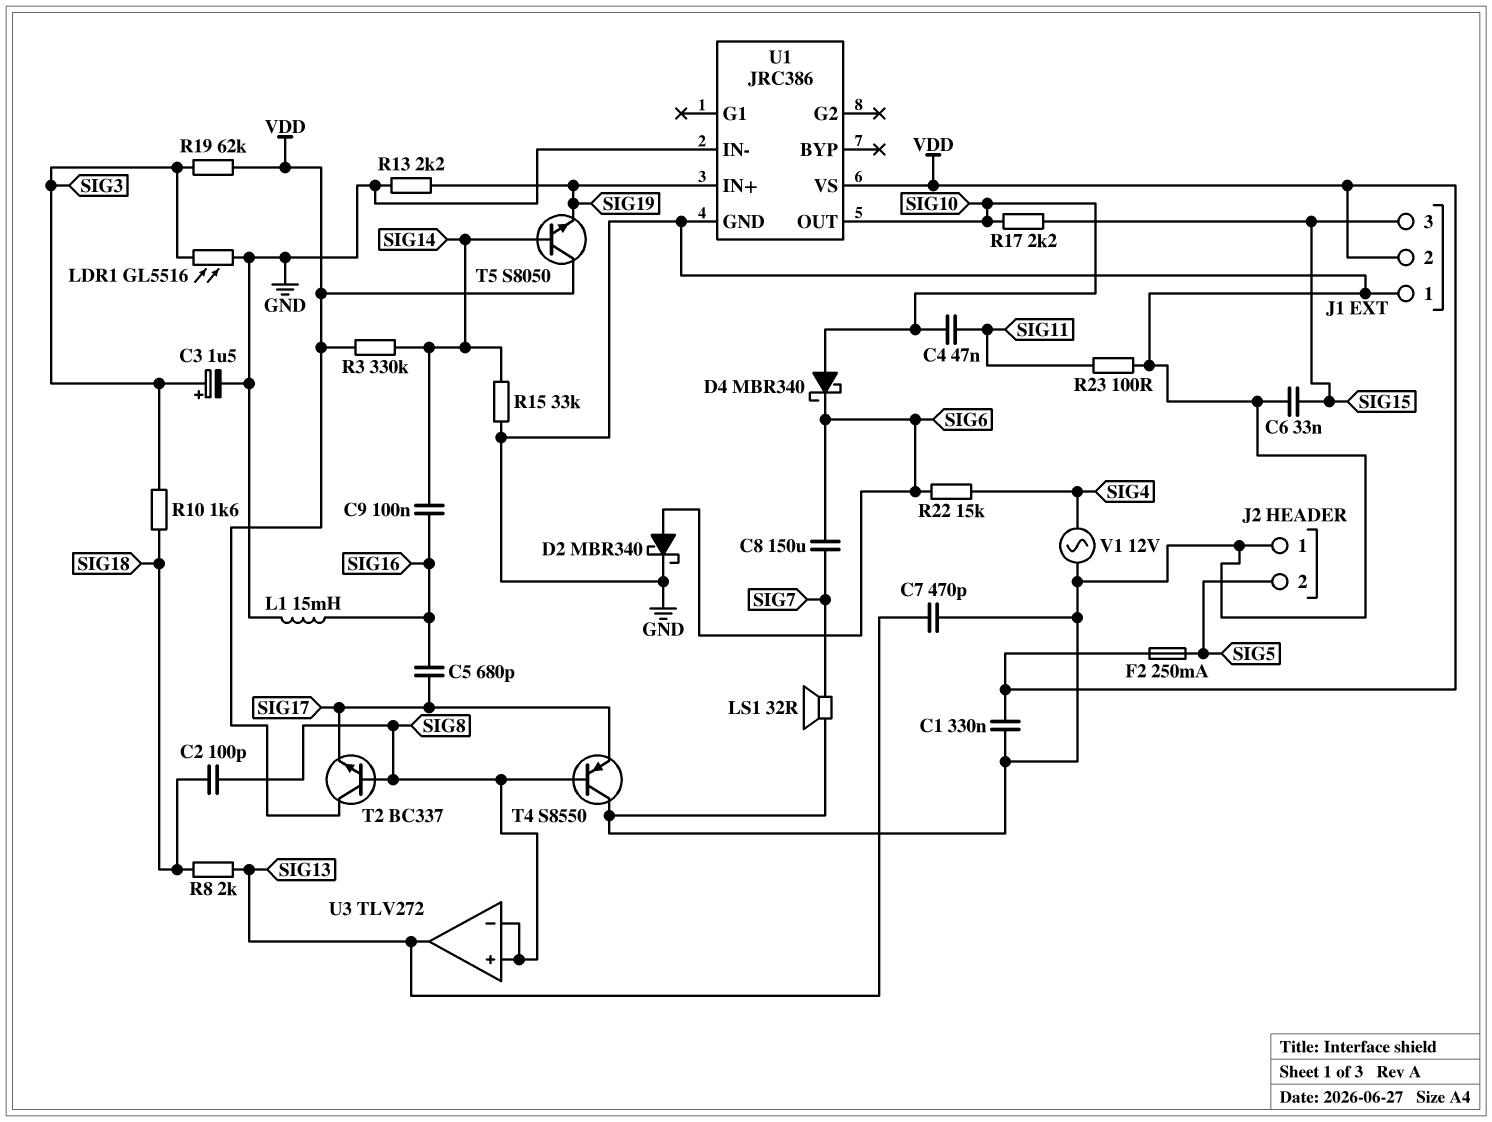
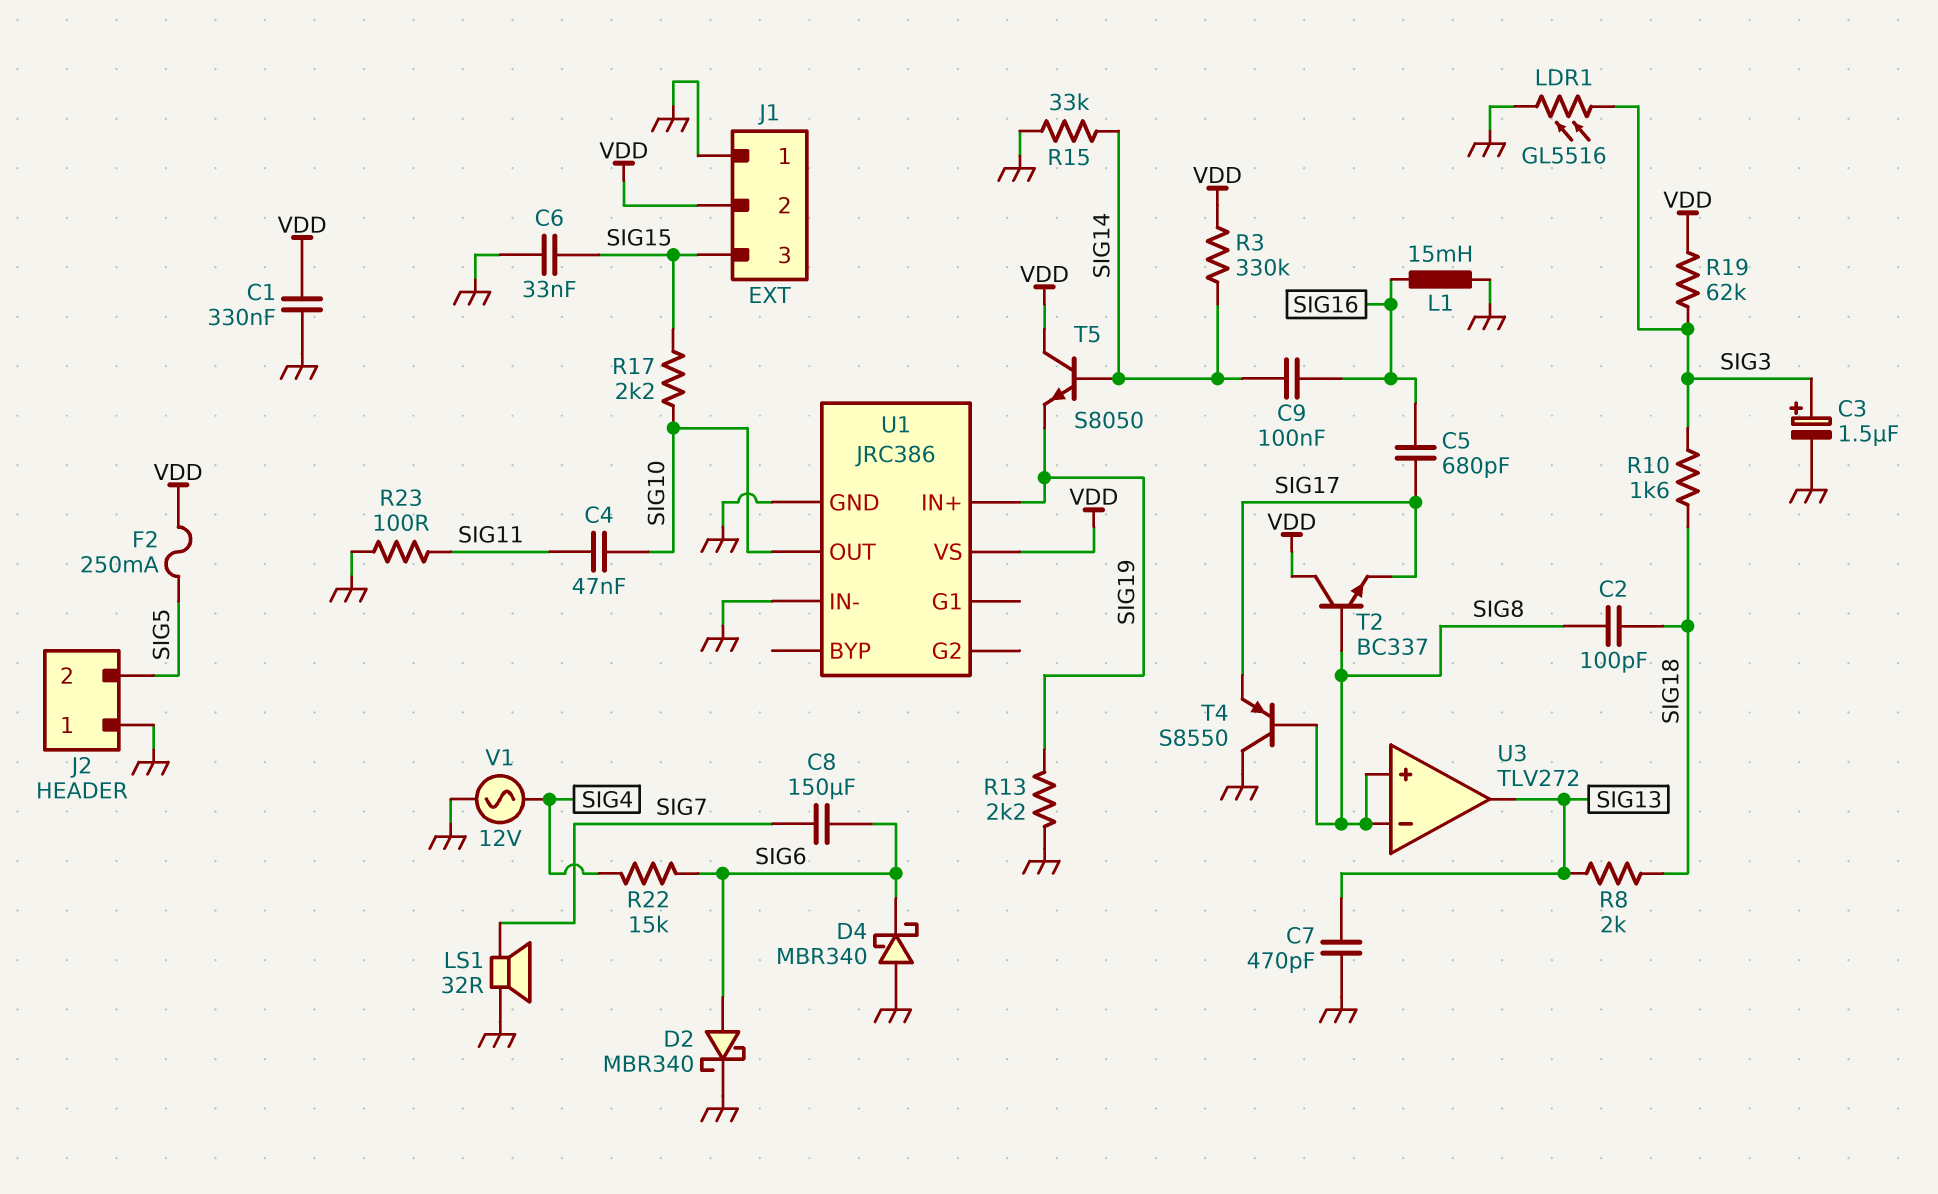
D4: schottky MBR340 (A SIG10, K SIG6) -> schottky MBR340 (A GND, K SIG6)

